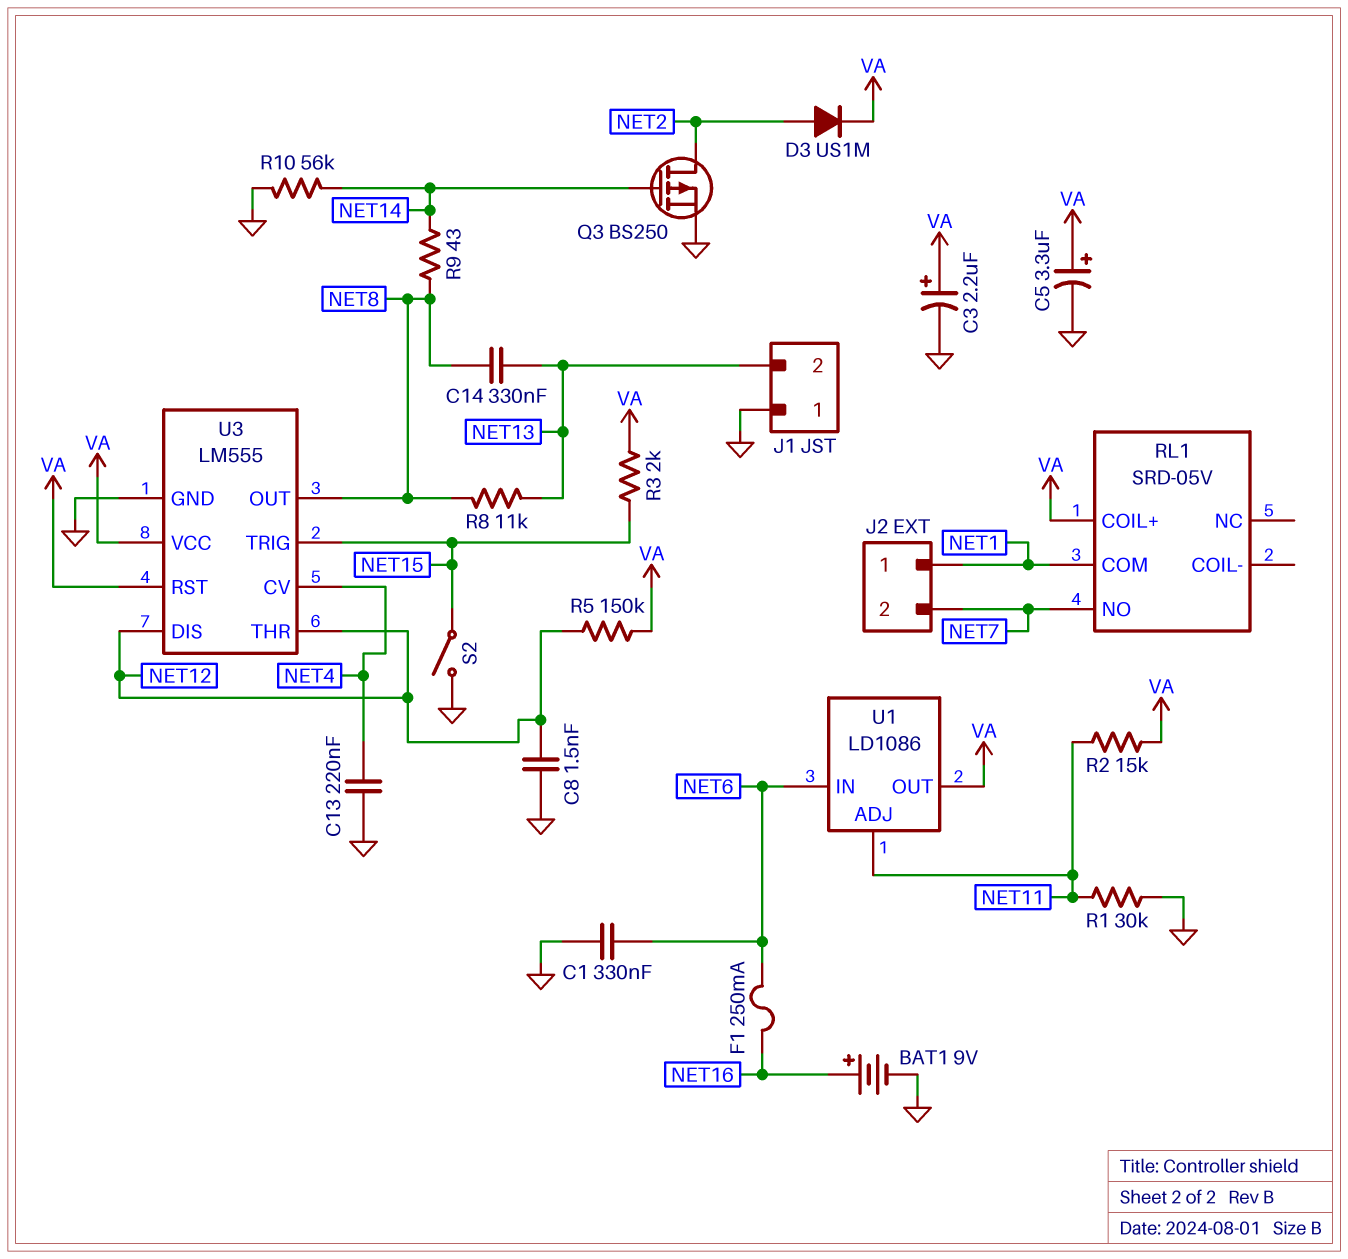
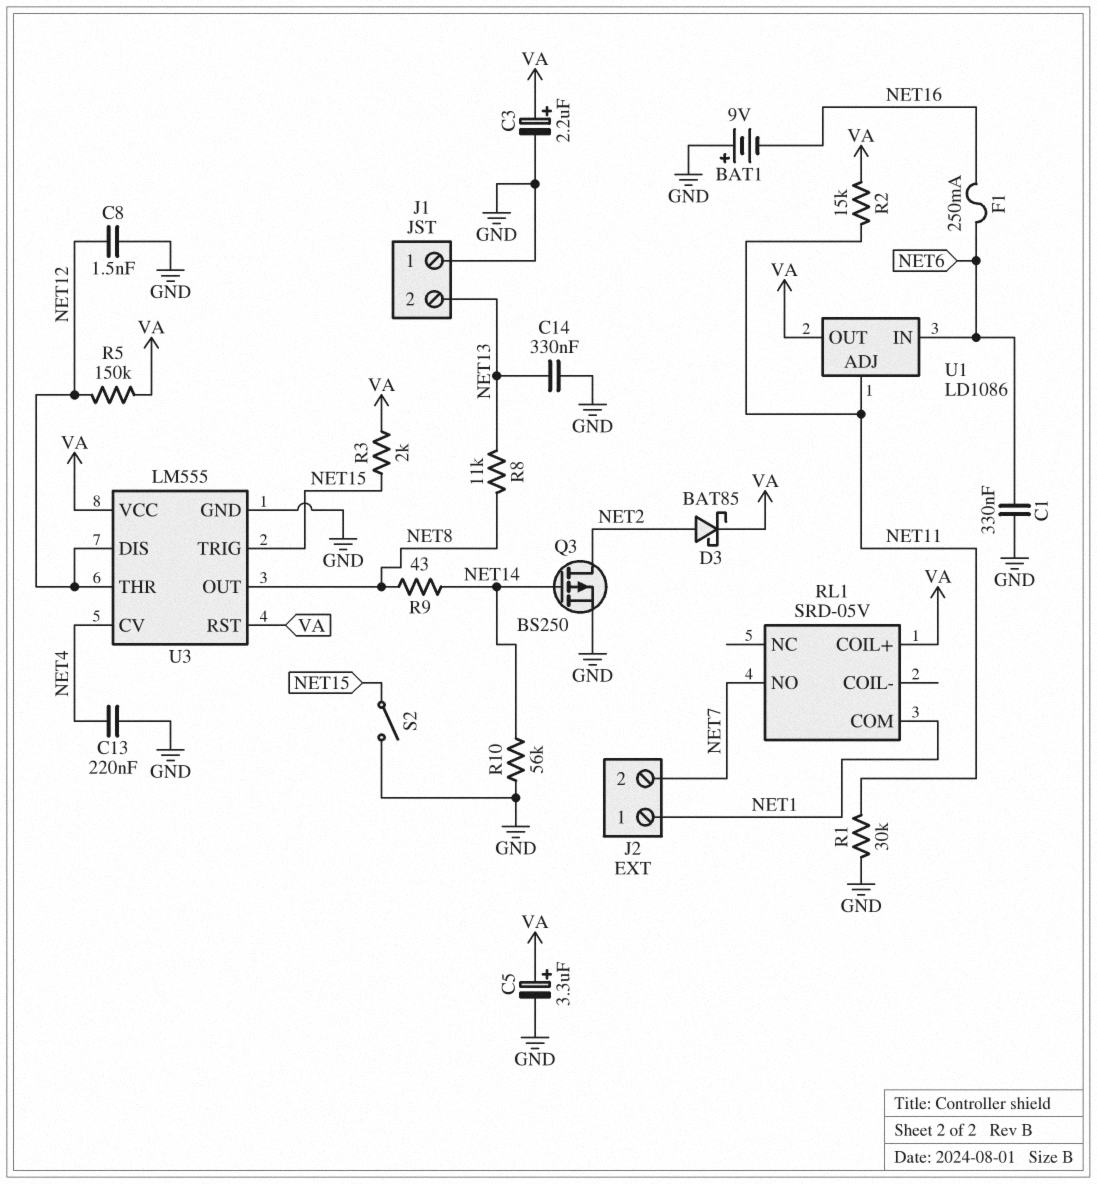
BAT1: 9V (plus NET16, minus GND) -> 9V (plus GND, minus NET16)
C14: 330nF (NET8, NET13) -> 330nF (GND, NET13)
D3: diode US1M (A NET2, K VA) -> schottky BAT85 (A NET2, K VA)

